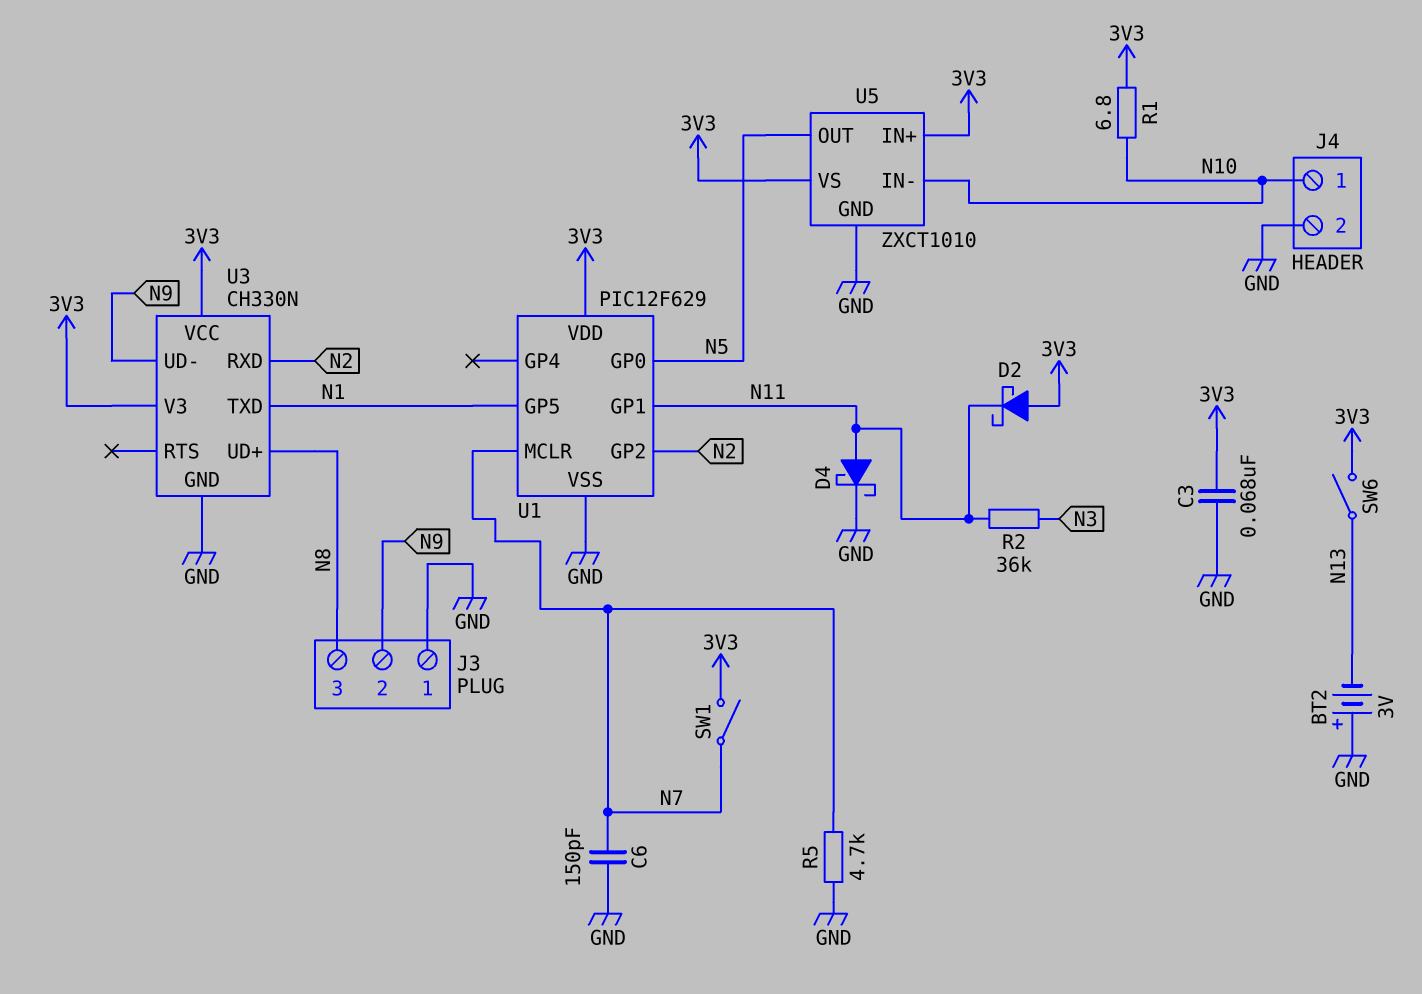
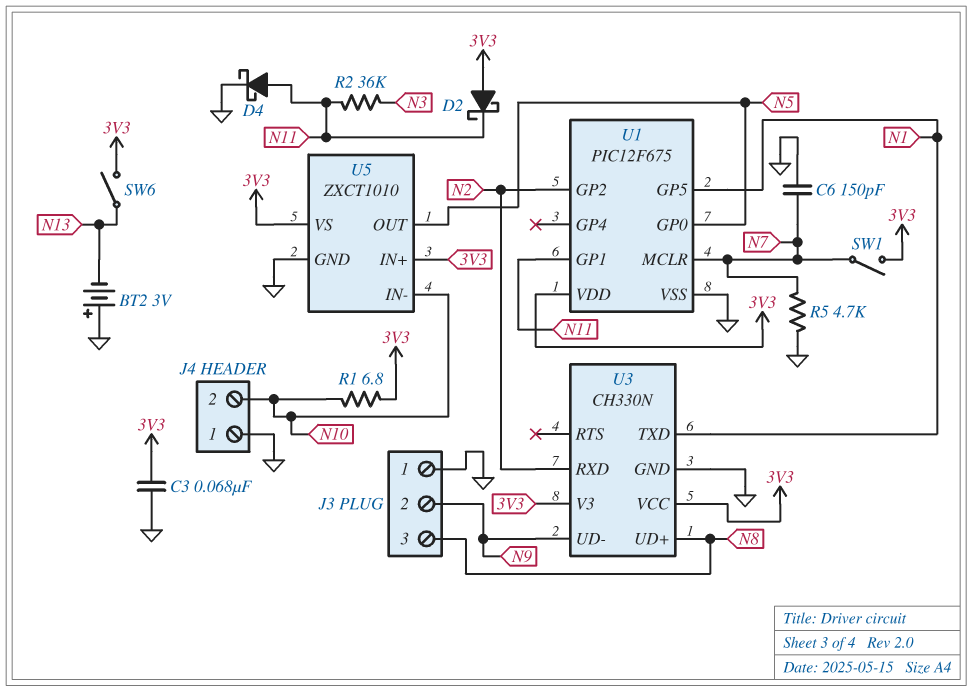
J4 pin 1: N10 -> GND
J4 pin 2: GND -> N10
U1: PIC12F629 -> PIC12F675

